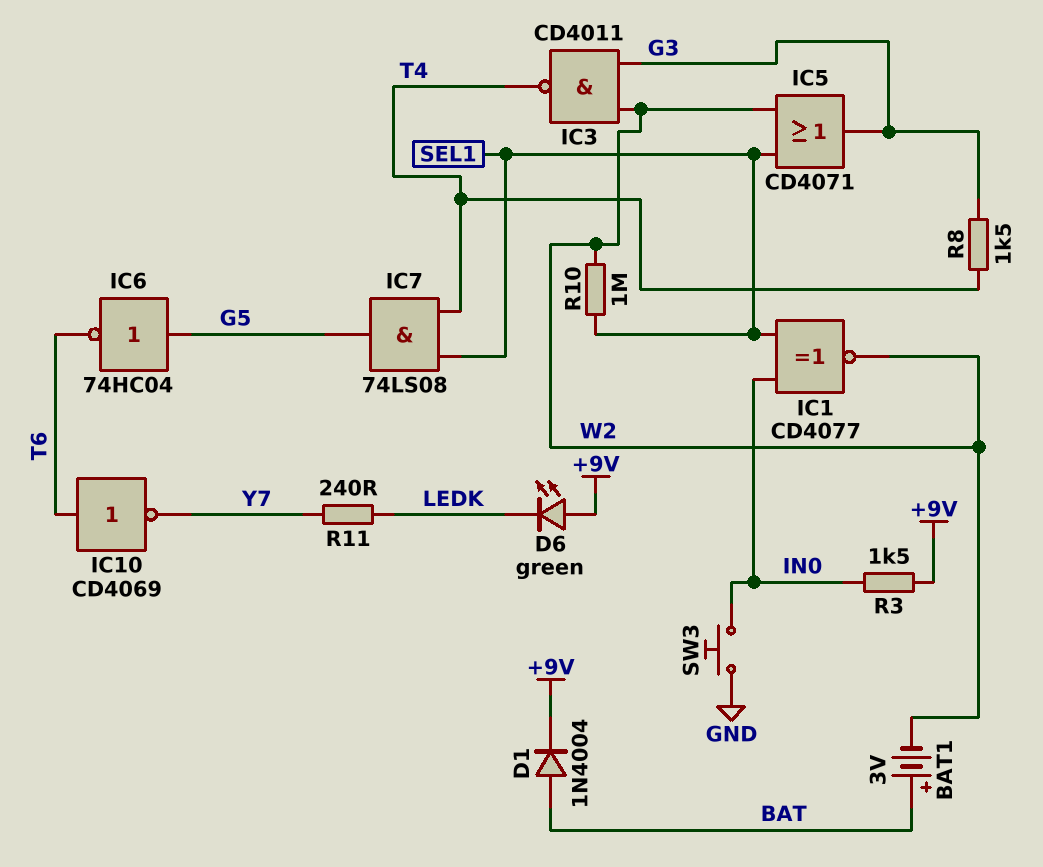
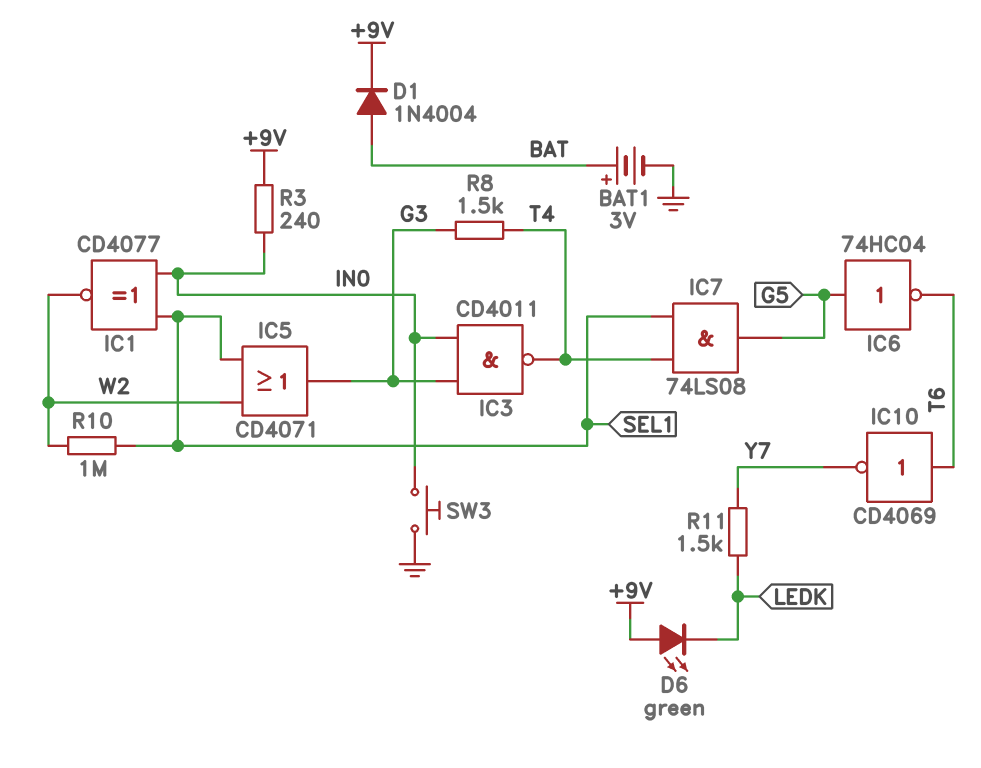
BAT1: 3V (plus BAT, minus W2) -> 3V (plus BAT, minus GND)
IC3: NAND CD4011 (in G3, in W2, out T4) -> NAND CD4011 (in G3, in IN0, out T4)
R3: 1.5k (+9V, IN0) -> 240 (+9V, IN0)
R11: 240 (LEDK, Y7) -> 1.5k (LEDK, Y7)

